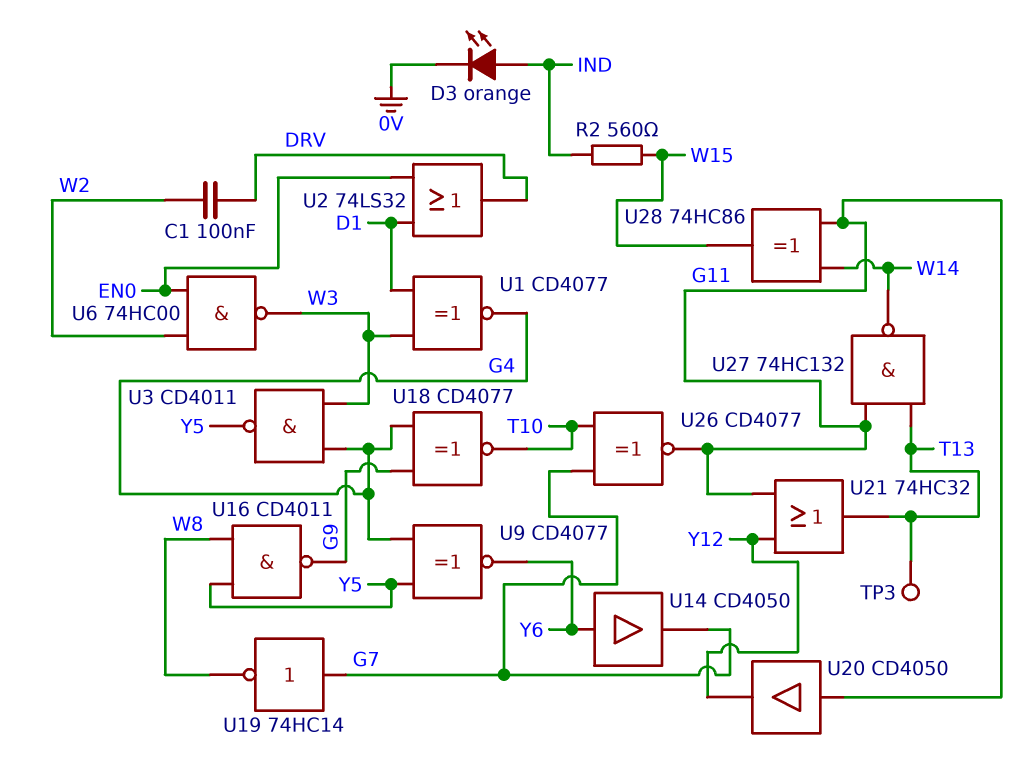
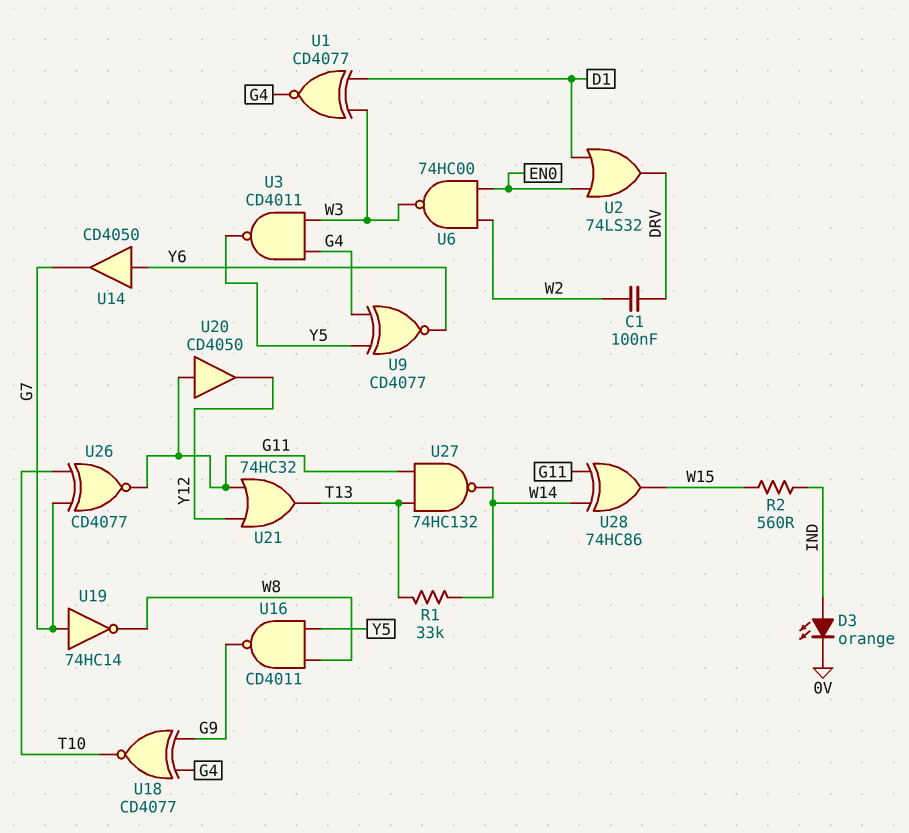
R1: none -> 33k (T13, W14)
TP3: test point (T13) -> none

